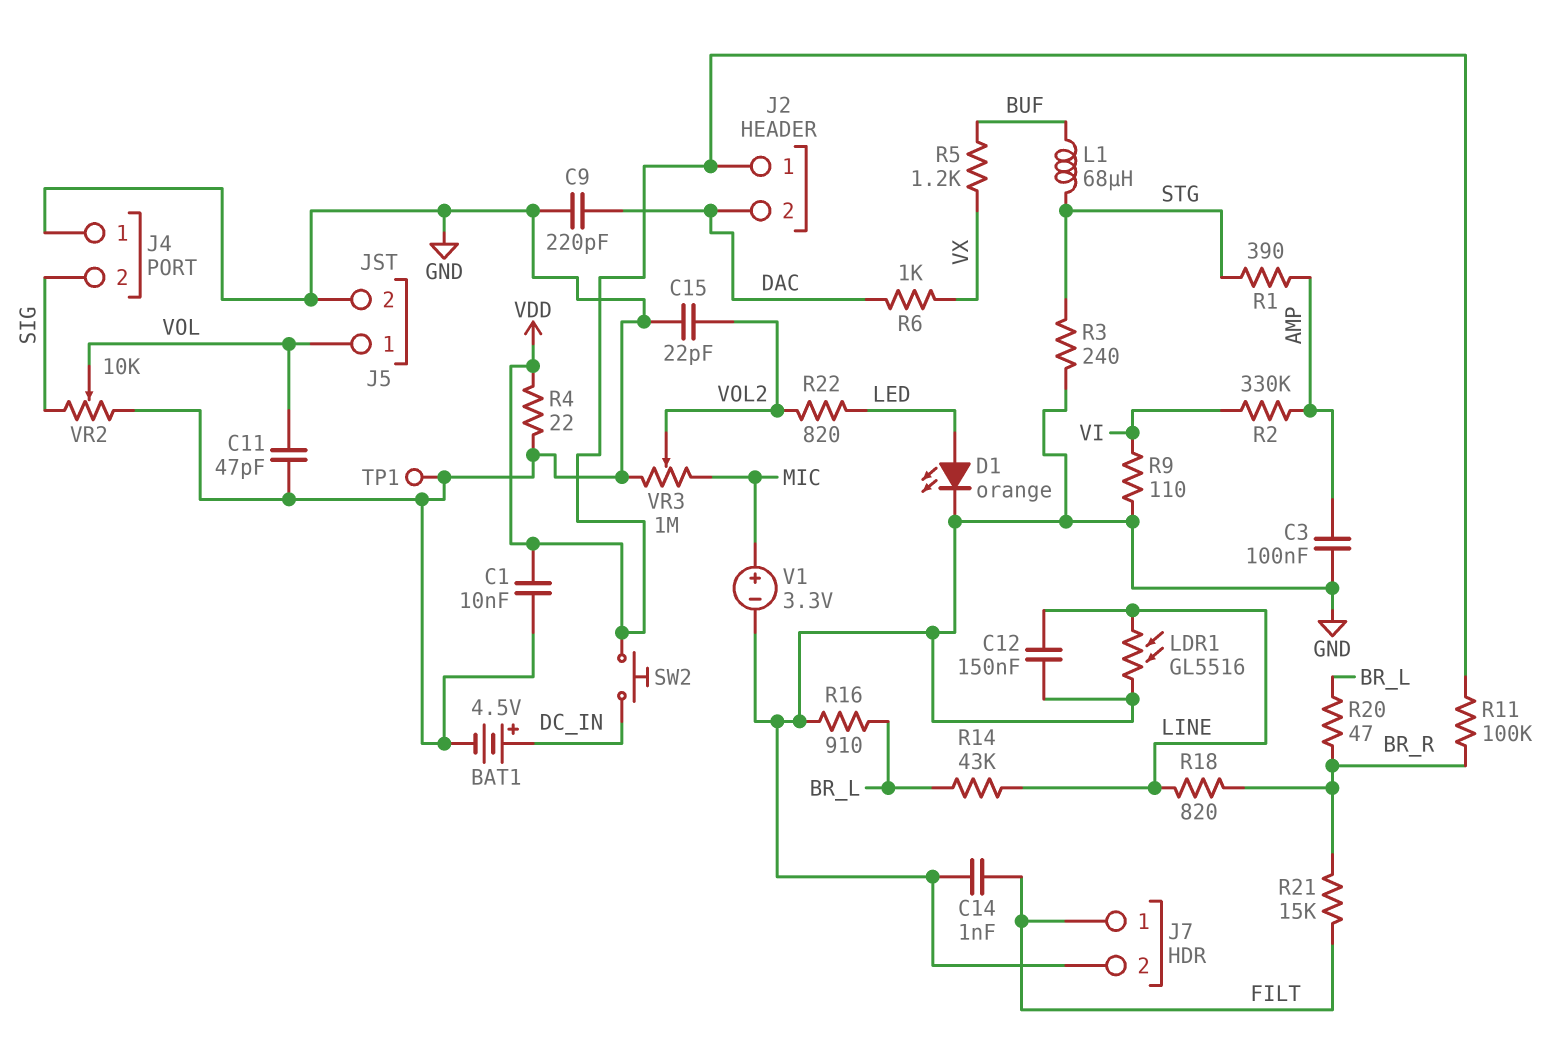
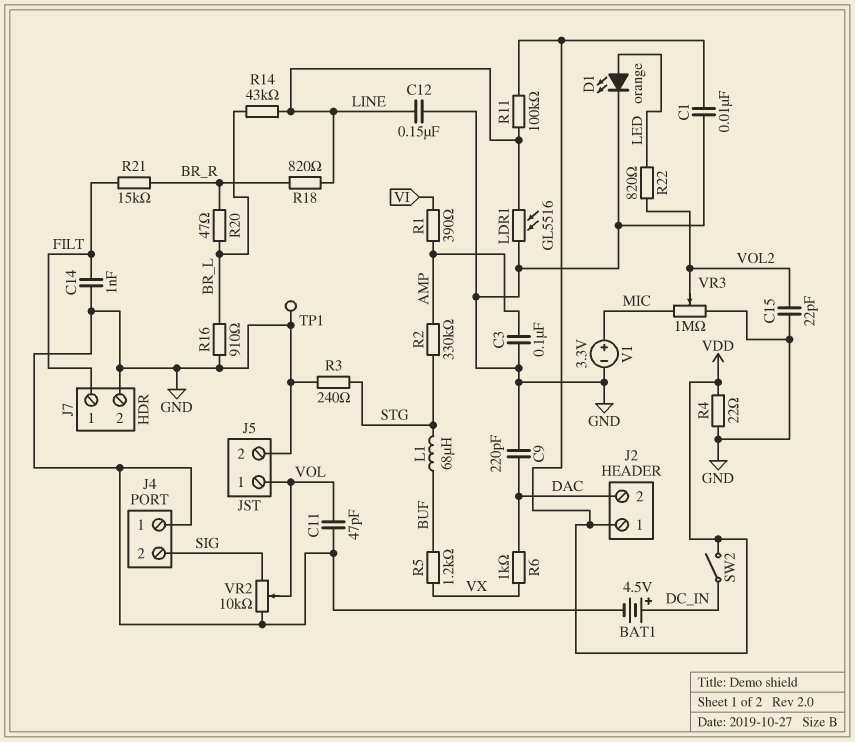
R1: 390 (AMP, STG) -> 390 (AMP, VI)
R2: 330k (AMP, VI) -> 330k (AMP, STG)
R9: 110 (GND, VI) -> none
R11: 100k (BR_R, VDD) -> 100k (LINE, VDD)
SW2: button (DC_IN, VDD) -> switch (DC_IN, VDD)

